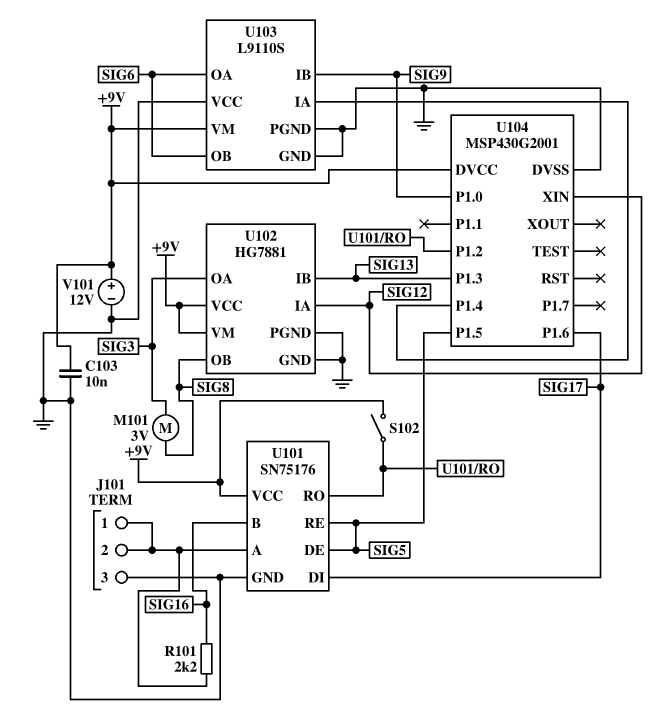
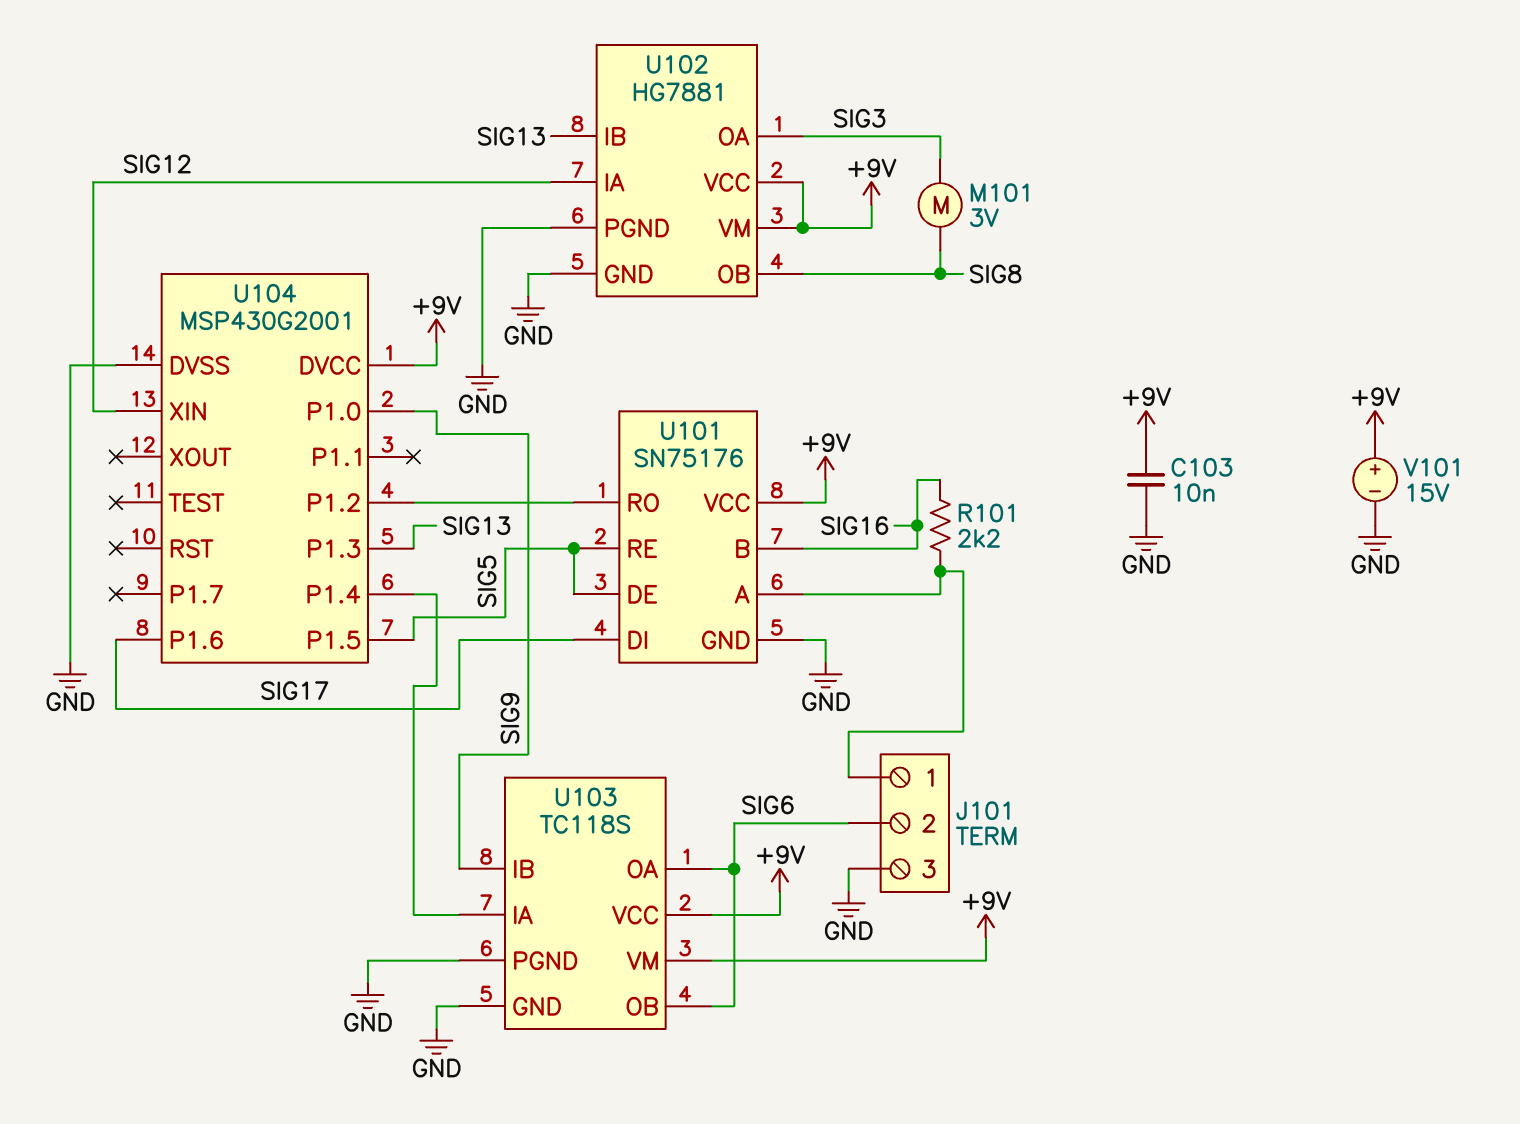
J101 pin 2: J101/1 -> SIG6
S102: switch (+9V, U101/RO) -> none
U103: L9110S -> TC118S
U103 pin VCC: GND -> +9V
V101: 12V (plus +9V, minus GND) -> 15V (plus +9V, minus GND)

